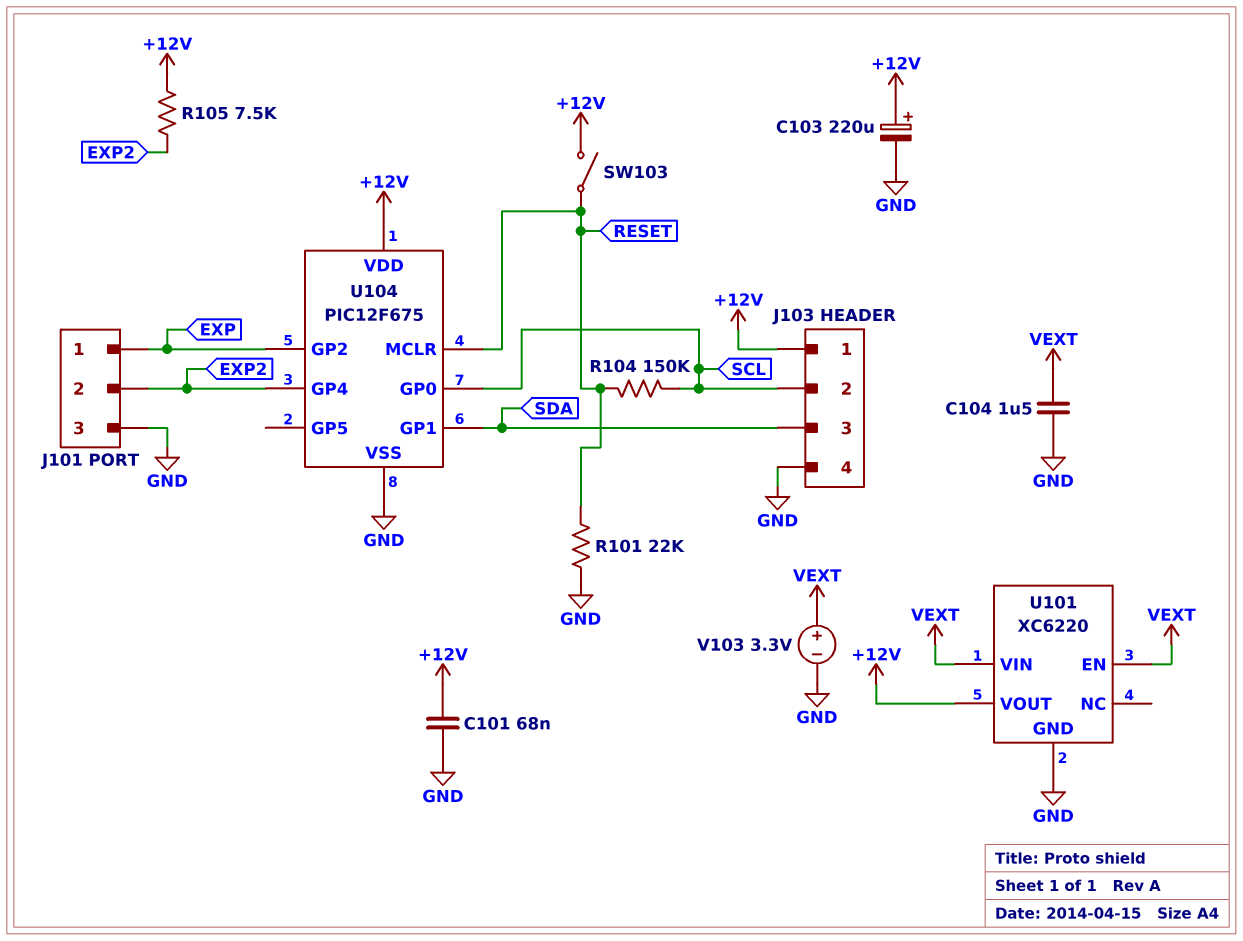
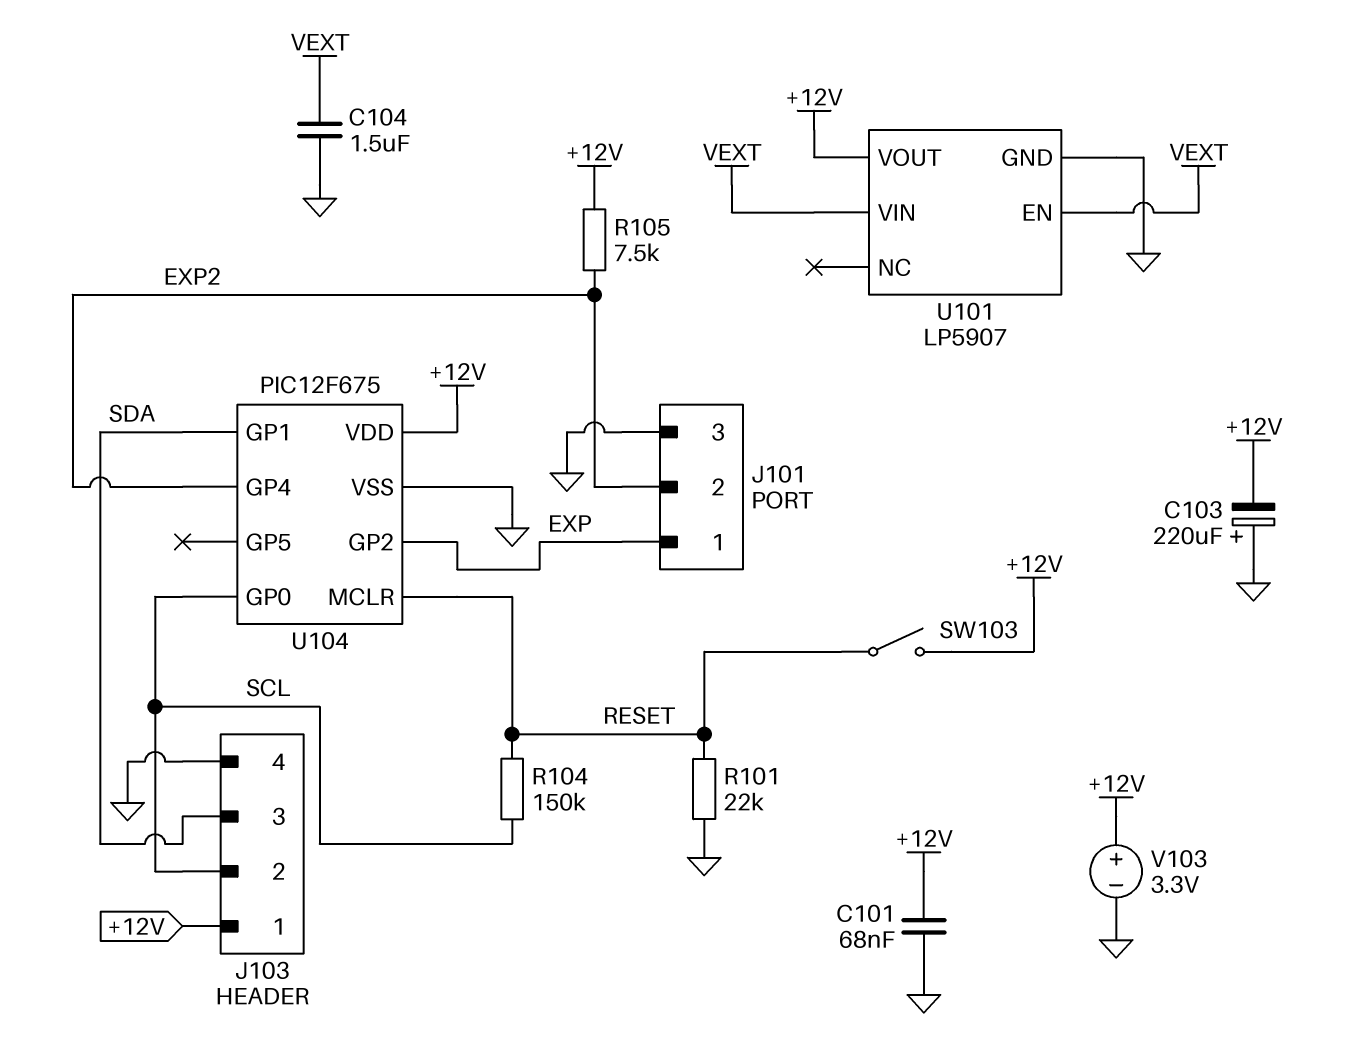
C103: 220uF (plus +12V, minus GND) -> 220uF (plus GND, minus +12V)
U101: XC6220 -> LP5907
V103: 3.3V (plus VEXT, minus GND) -> 3.3V (plus +12V, minus GND)

